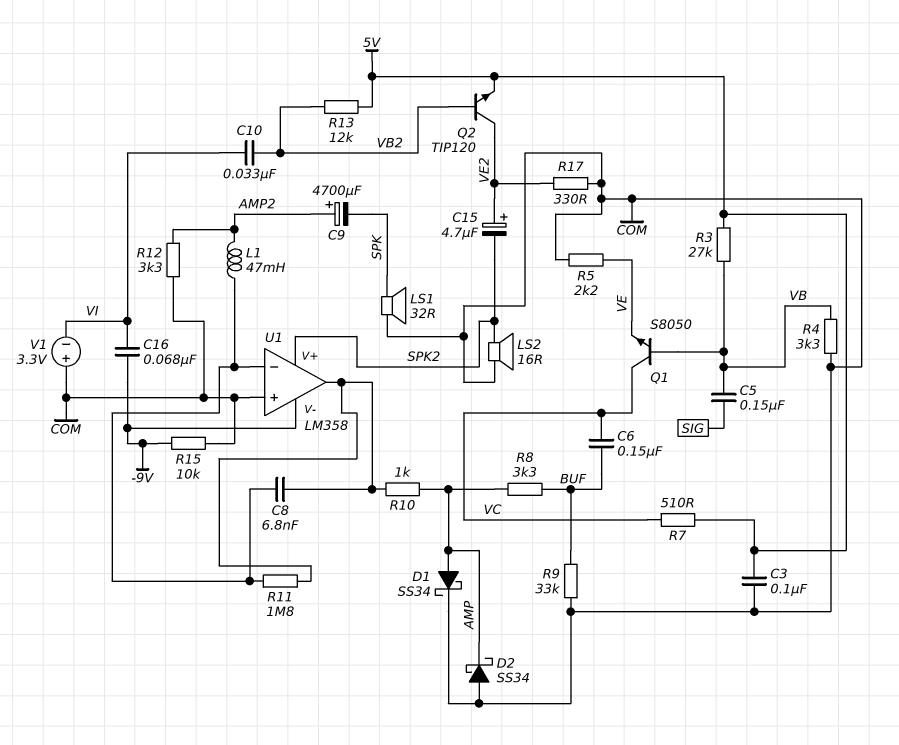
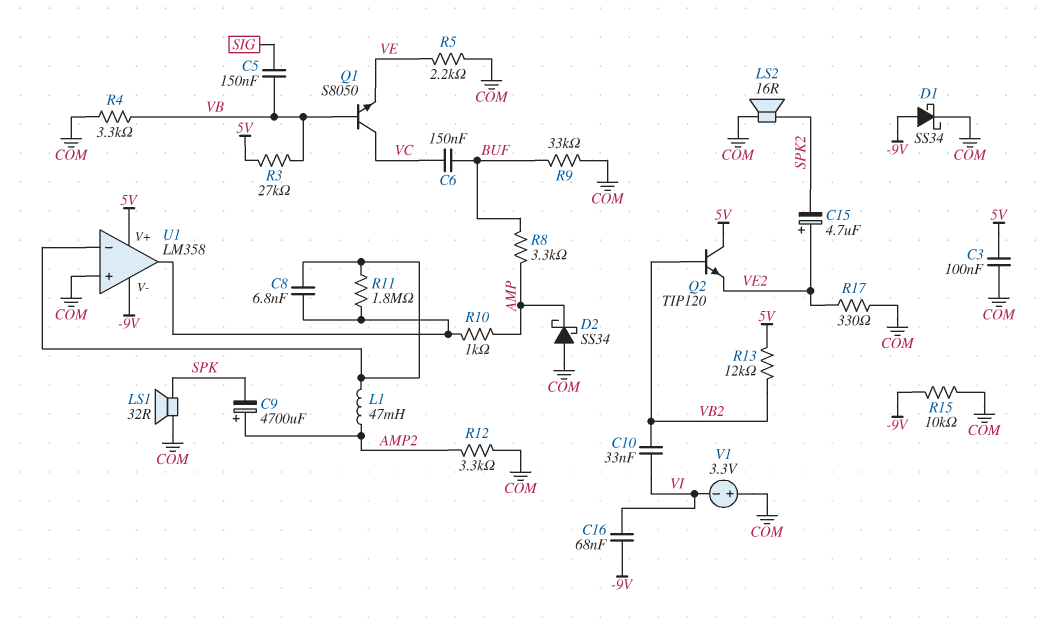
D1: schottky SS34 (A AMP, K COM) -> schottky SS34 (A -9V, K COM)
Q2: NPN TIP120 (B VB2, C VE2, E 5V) -> NPN TIP120 (B VB2, C 5V, E VE2)
R7: 510 (5V, VC) -> none
U1 pin V+: SPK2 -> 5V

